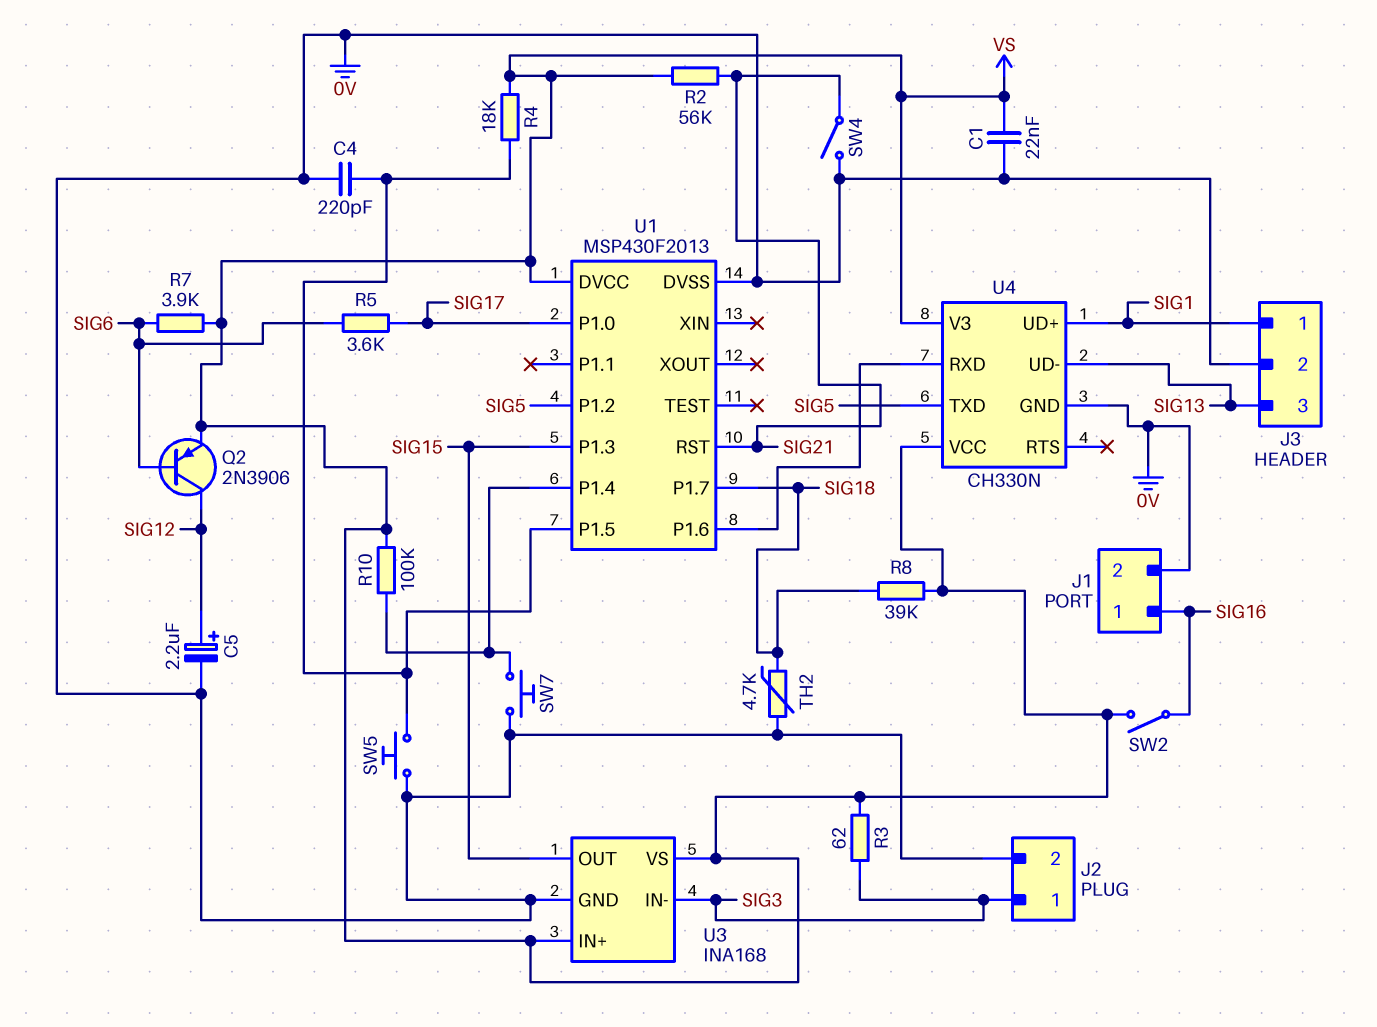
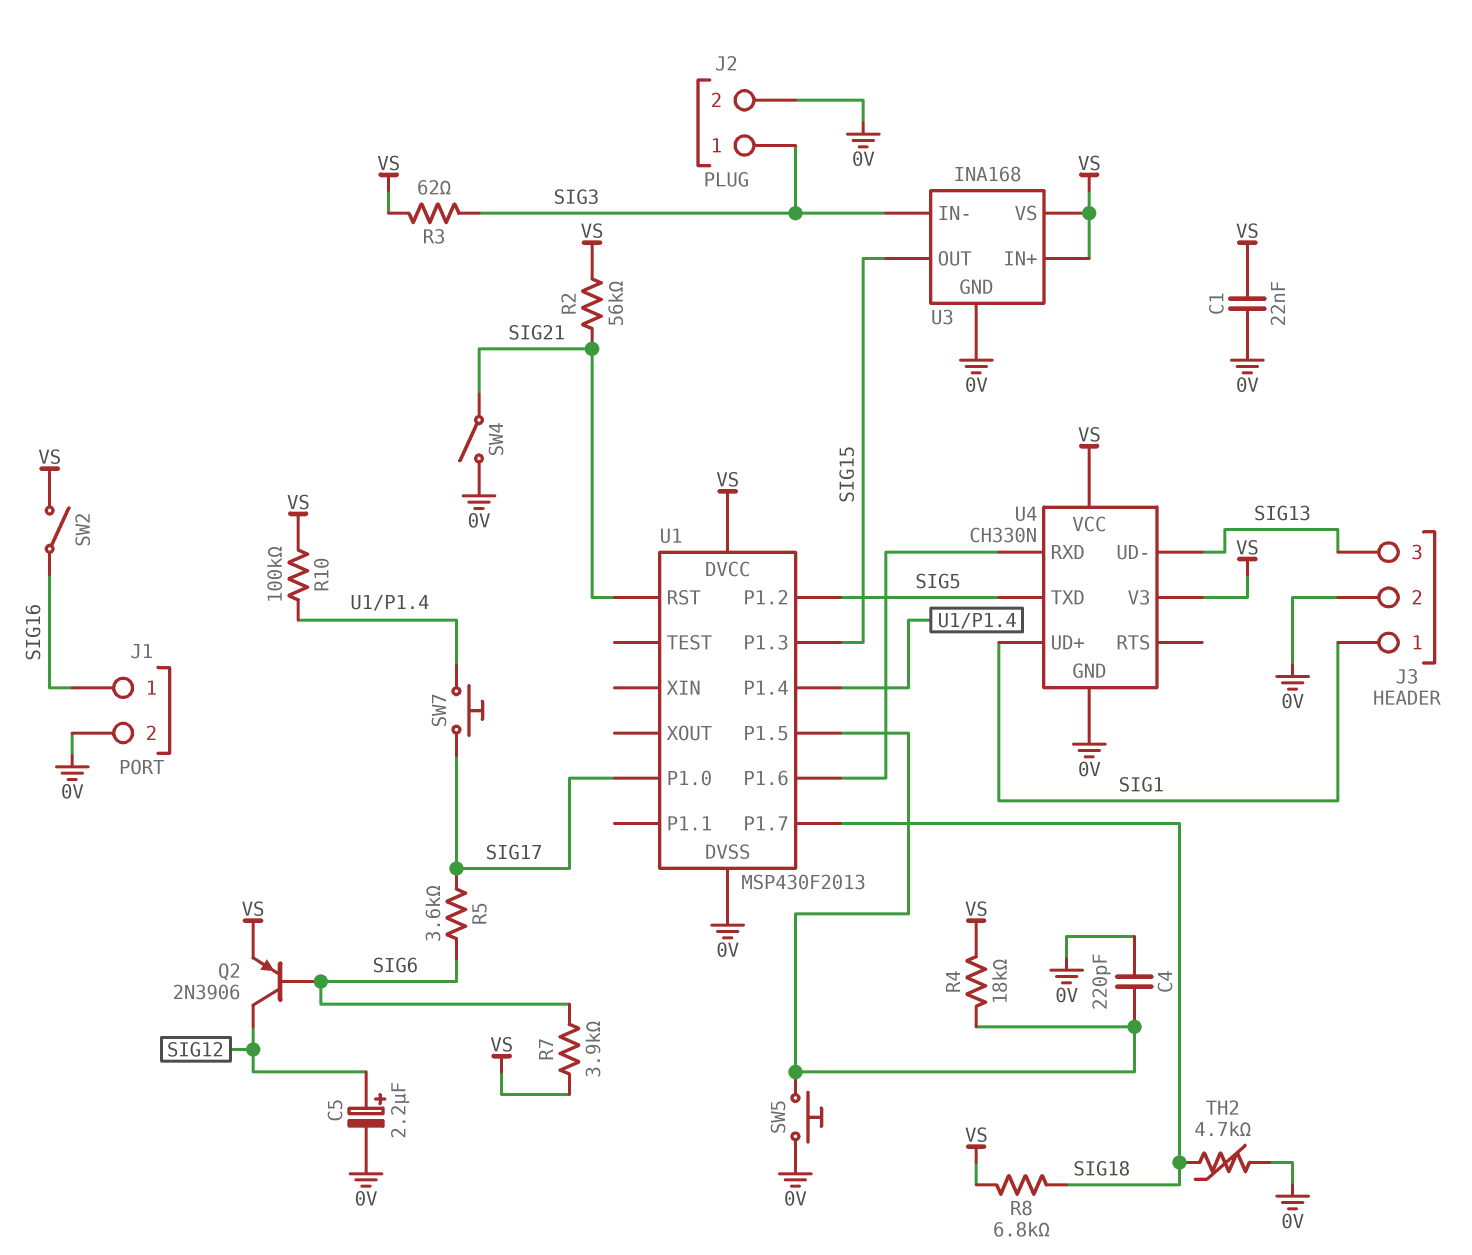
R8: 39k (SIG18, VS) -> 6.8k (SIG18, VS)
SW7: button (0V, U1/P1.4) -> button (SIG17, U1/P1.4)

